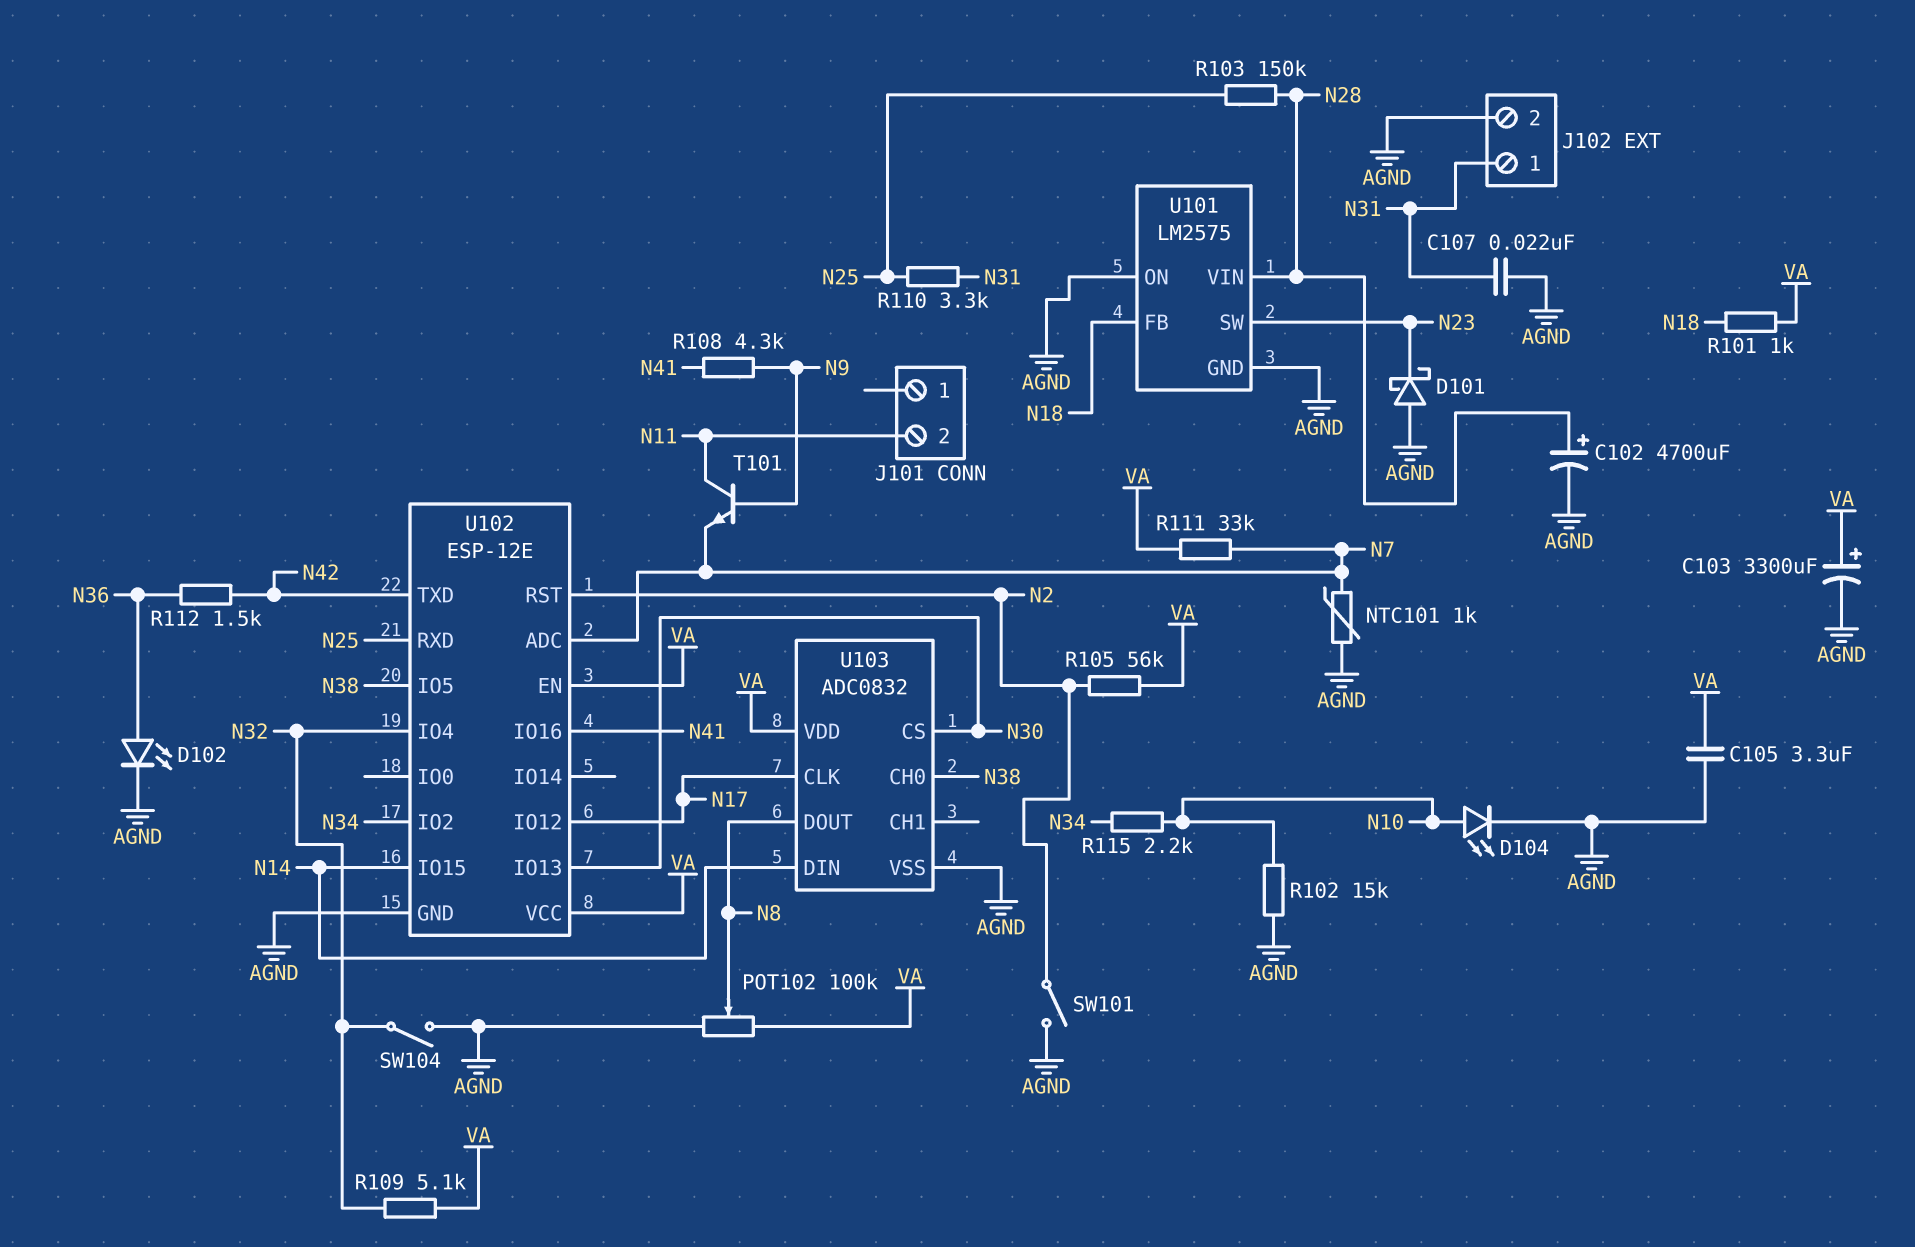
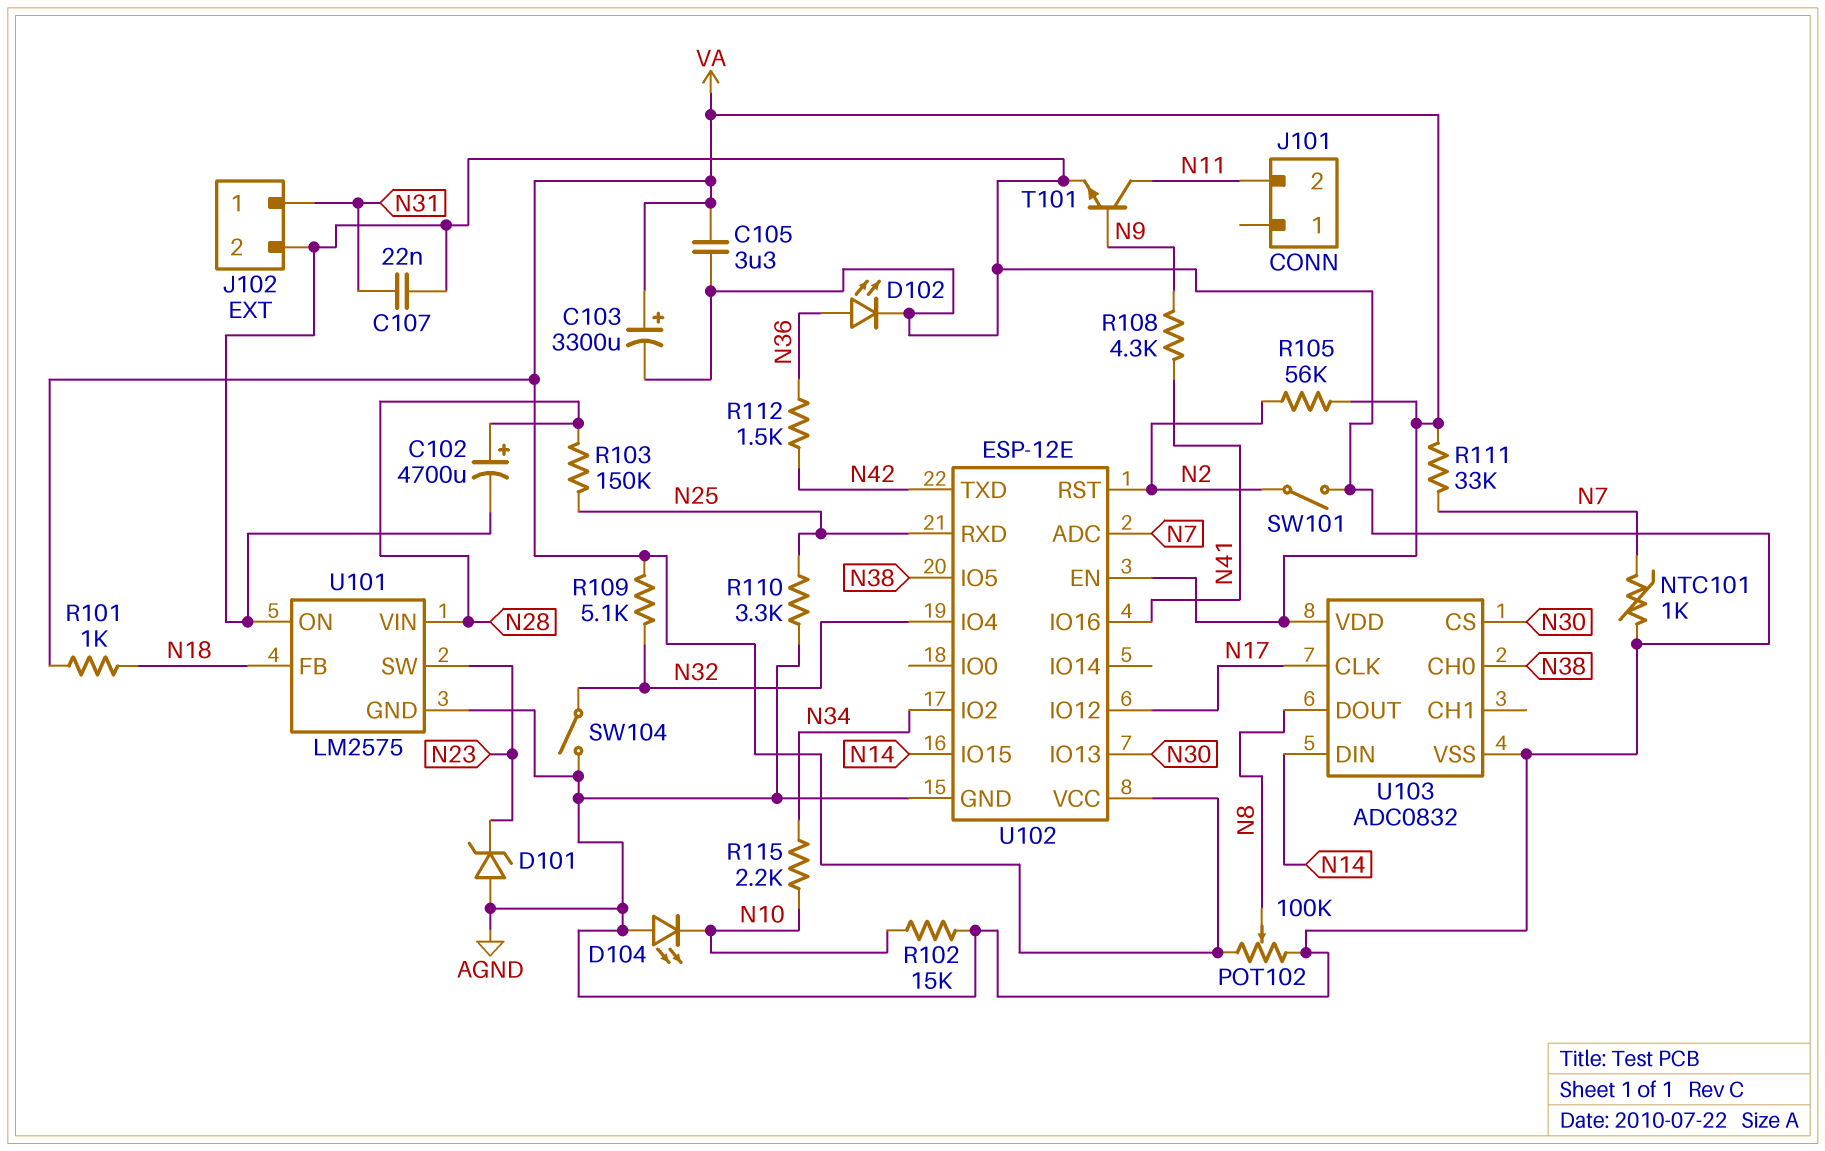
D101: schottky (A AGND, K N23) -> zener (A AGND, K N23)
D104: LED (A N10, K AGND) -> LED (A AGND, K N10)
R110: 3.3k (N25, N31) -> 3.3k (AGND, N25)
T101: NPN (B N9, C N11, E N7) -> NPN (B N9, C N11, E AGND)

